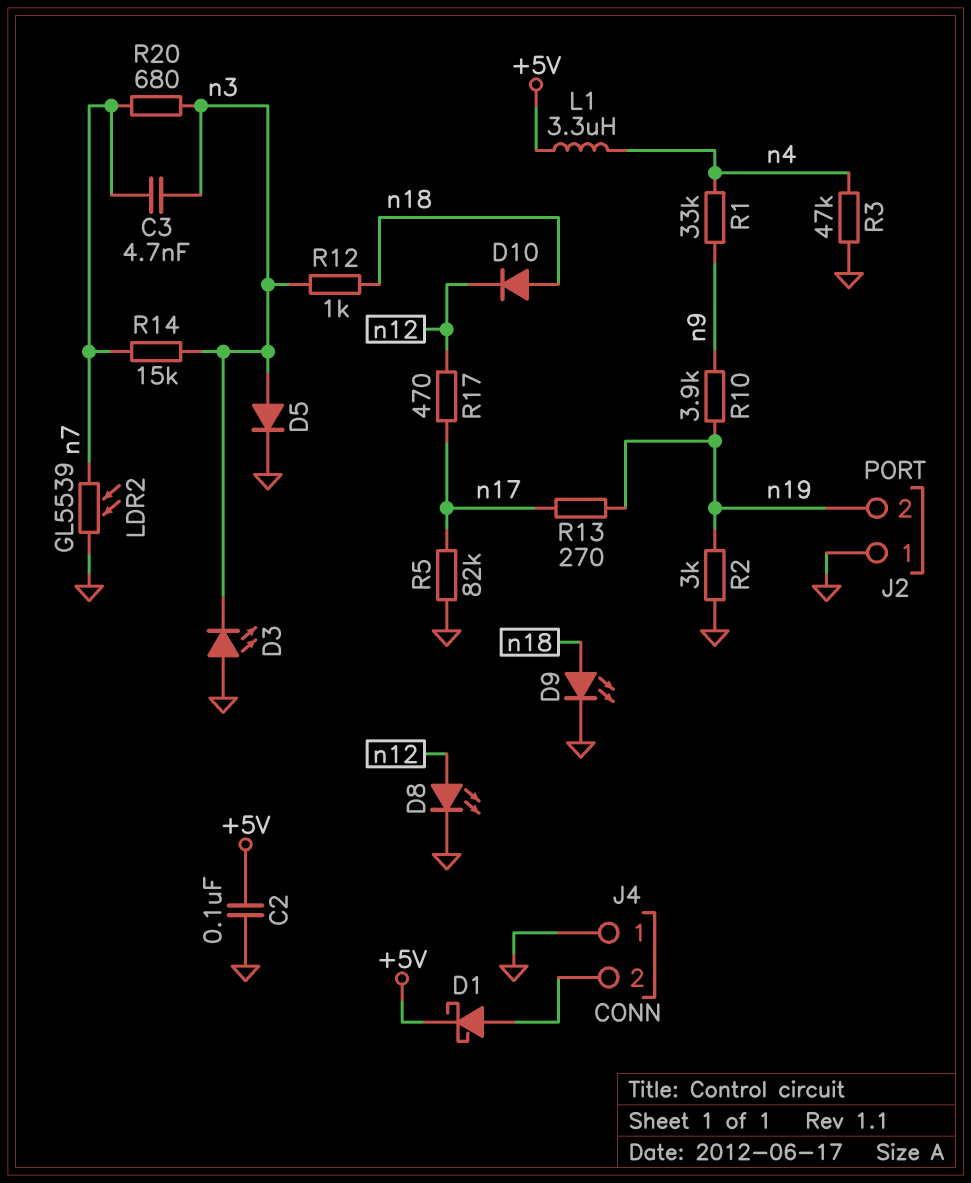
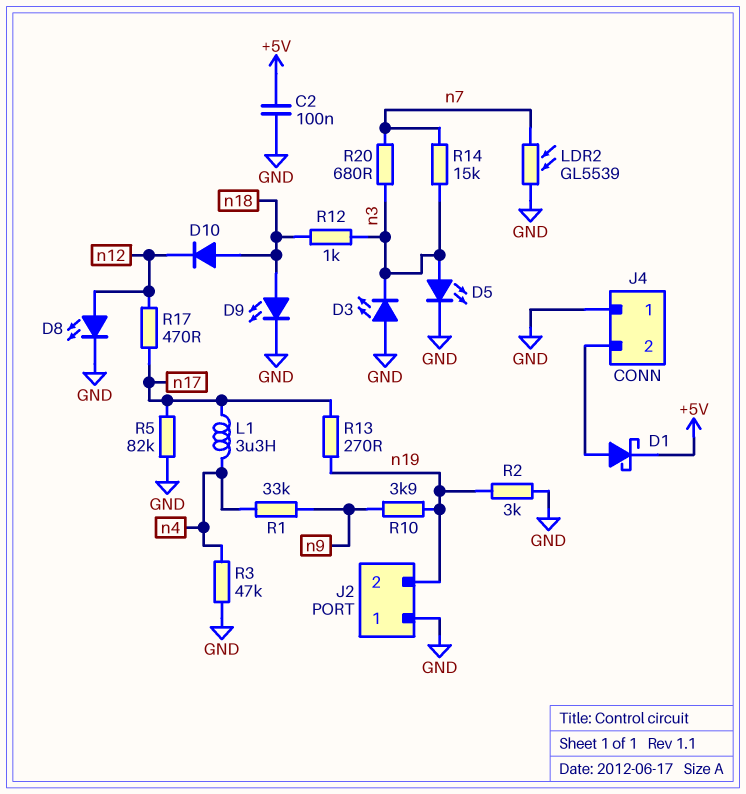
C3: 4.7nF (n3, n7) -> none
D5: diode (A n3, K GND) -> LED (A n3, K GND)
L1: 3.3uH (+5V, n4) -> 3.3uH (n4, n17)

